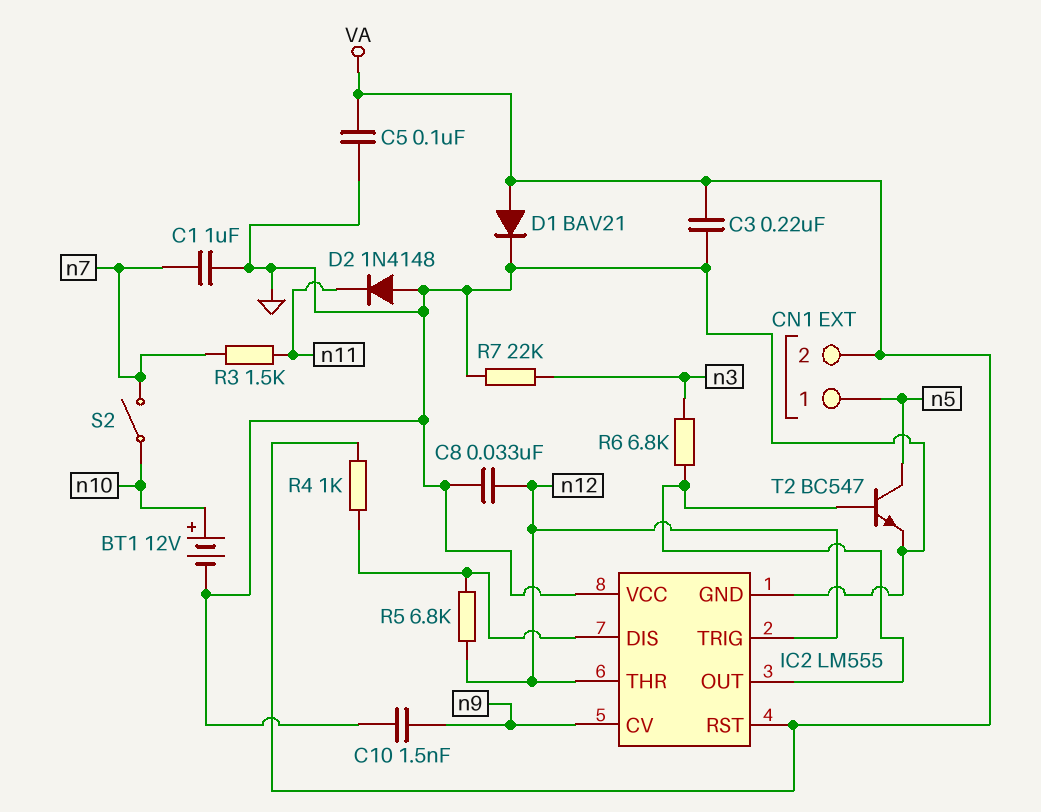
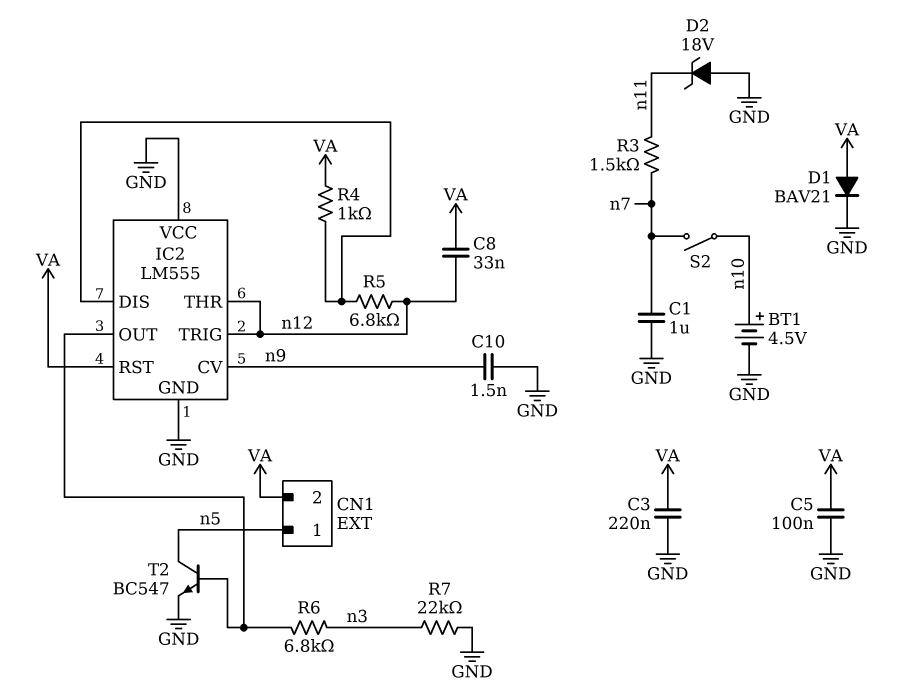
BT1: 12V (plus n10, minus GND) -> 4.5V (plus n10, minus GND)
C8: 33nF (GND, n12) -> 33nF (VA, n12)
D2: diode 1N4148 (A GND, K n11) -> zener 18V (A GND, K n11)

